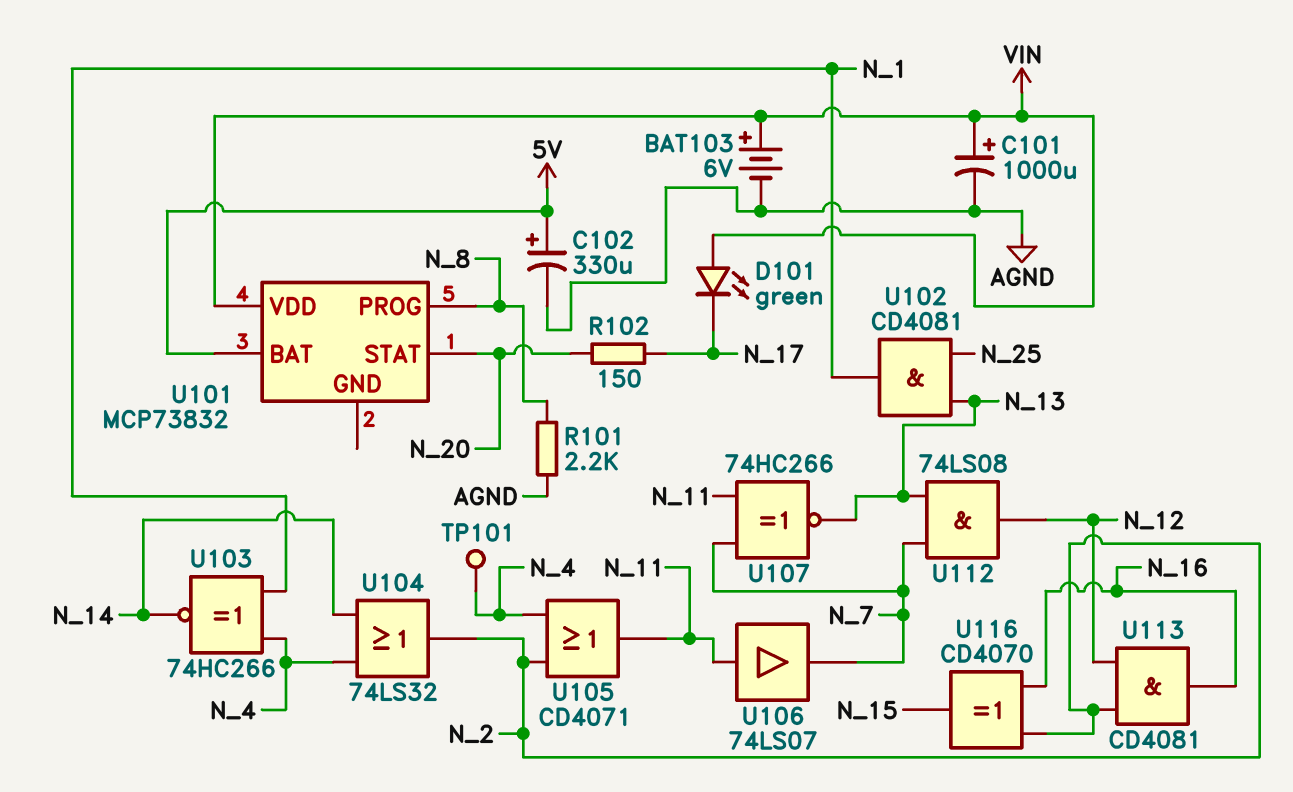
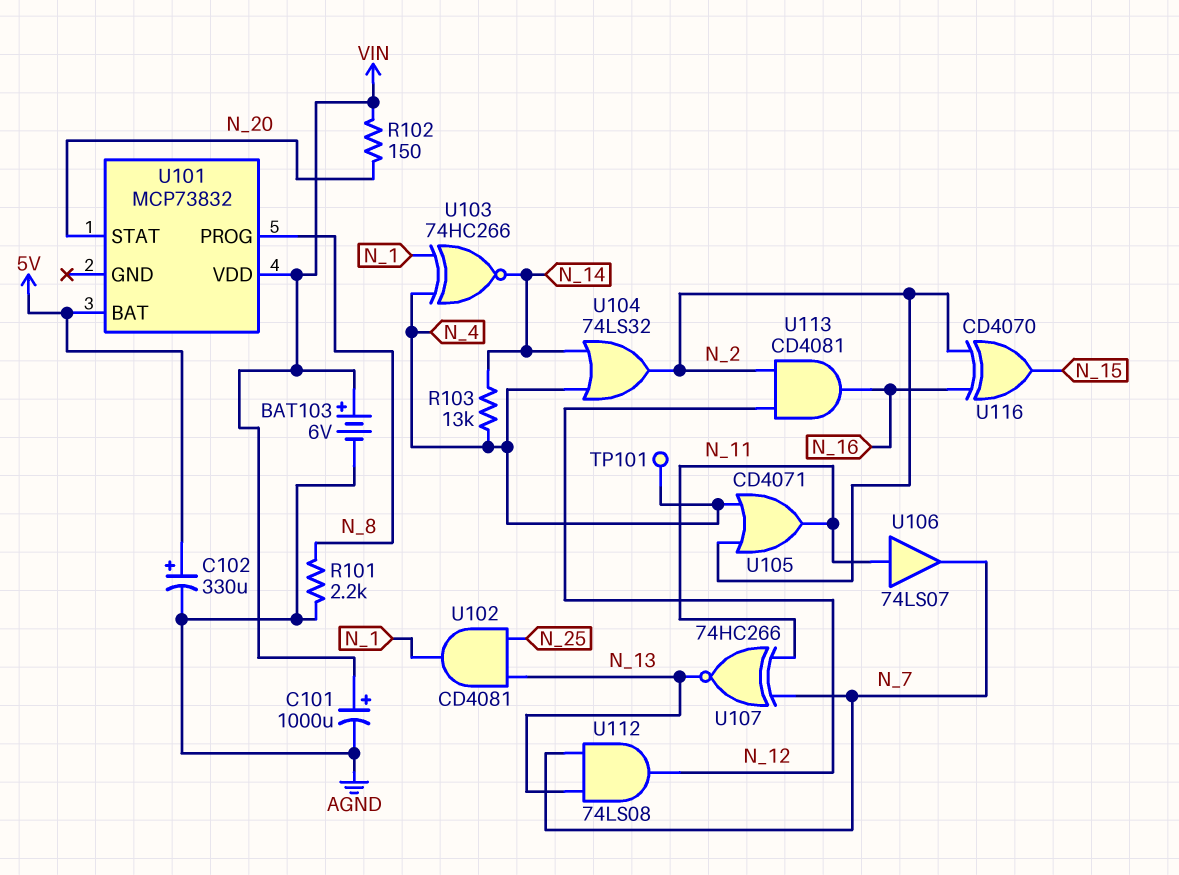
D101: LED green (A VIN, K N_17) -> none
R102: 150 (N_17, N_20) -> 150 (N_20, VIN)
R103: none -> 13k (N_4, N_14)

